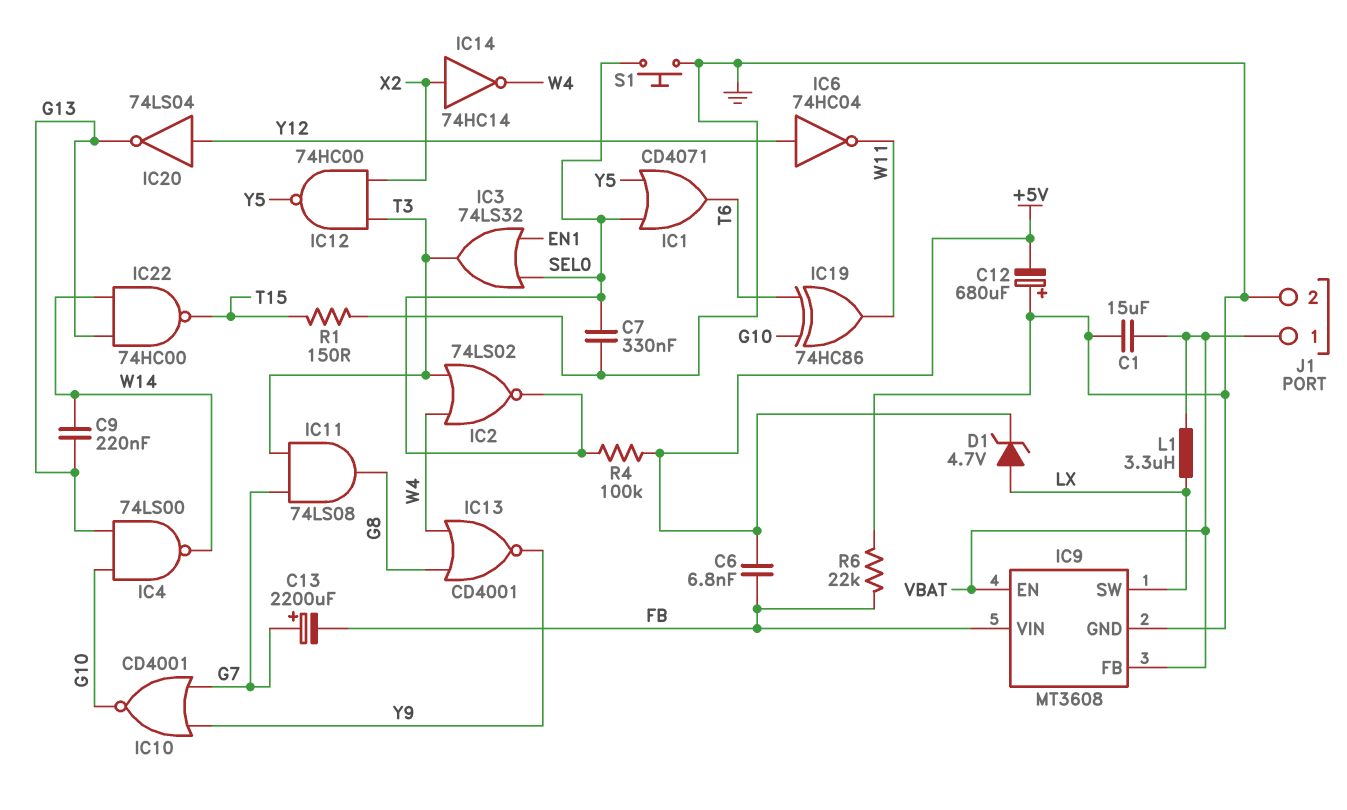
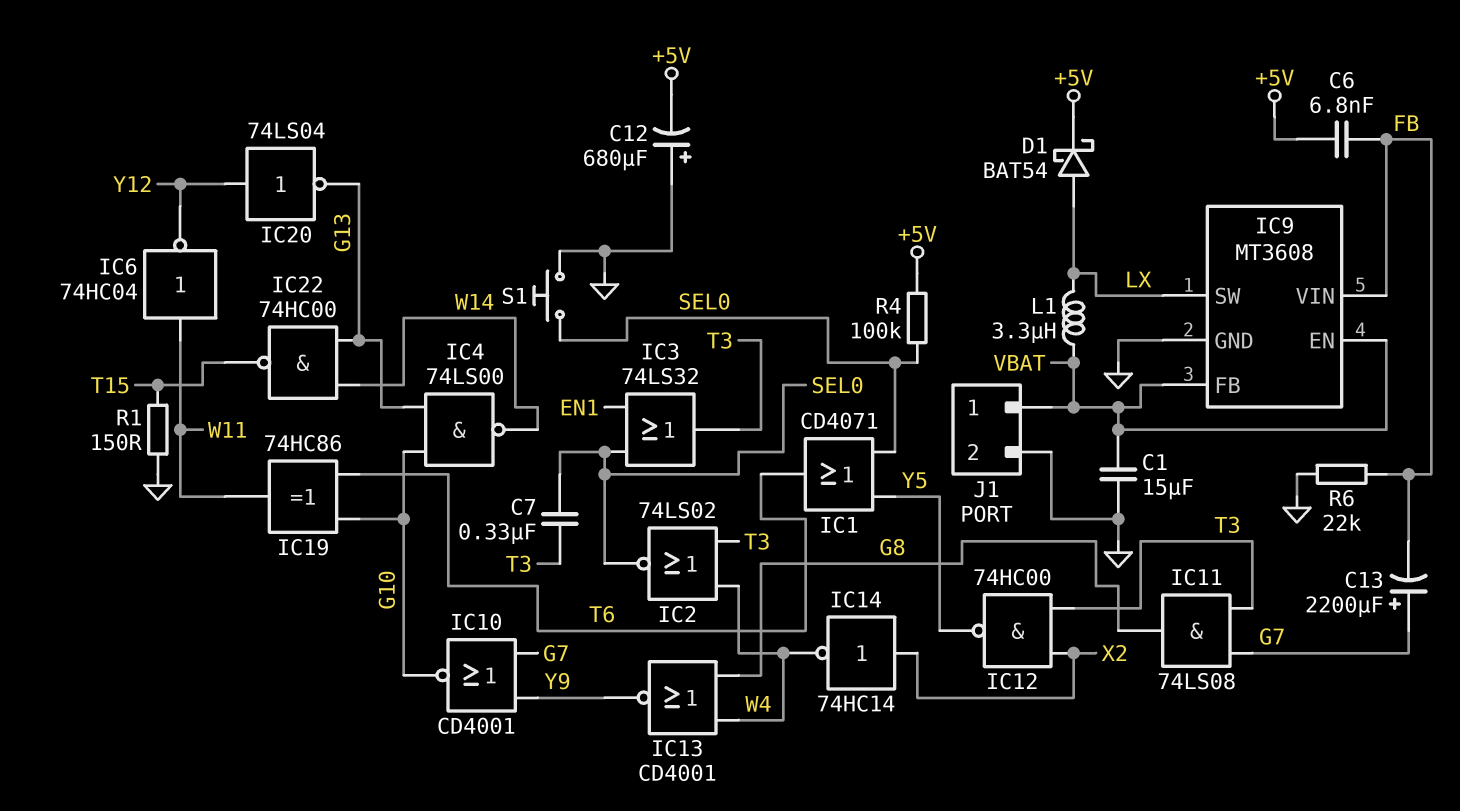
C7: 330nF (GND, SEL0) -> 330nF (SEL0, T3)
C9: 220nF (G13, W14) -> none
D1: zener 4.7V (A LX, K +5V) -> schottky BAT54 (A LX, K +5V)
IC6: NOT 74HC04 (in Y12, out W11) -> NOT 74HC04 (in W11, out Y12)

